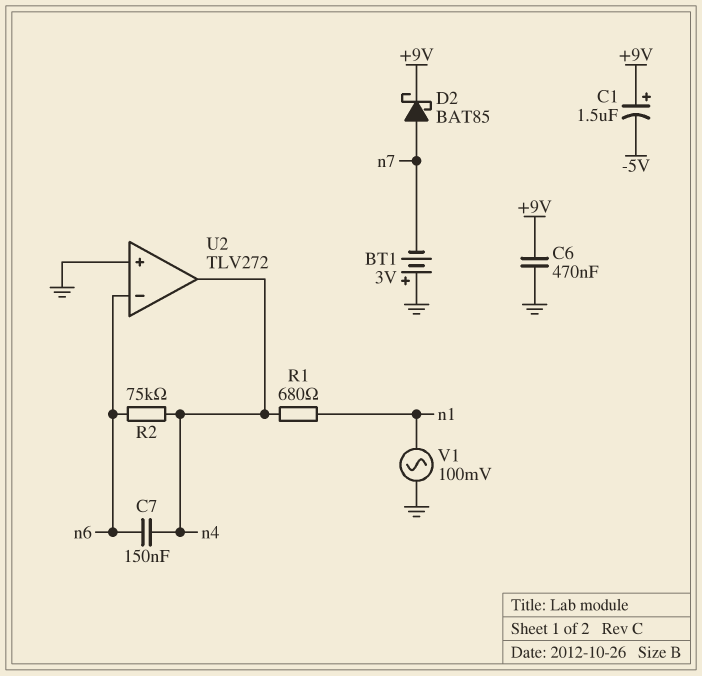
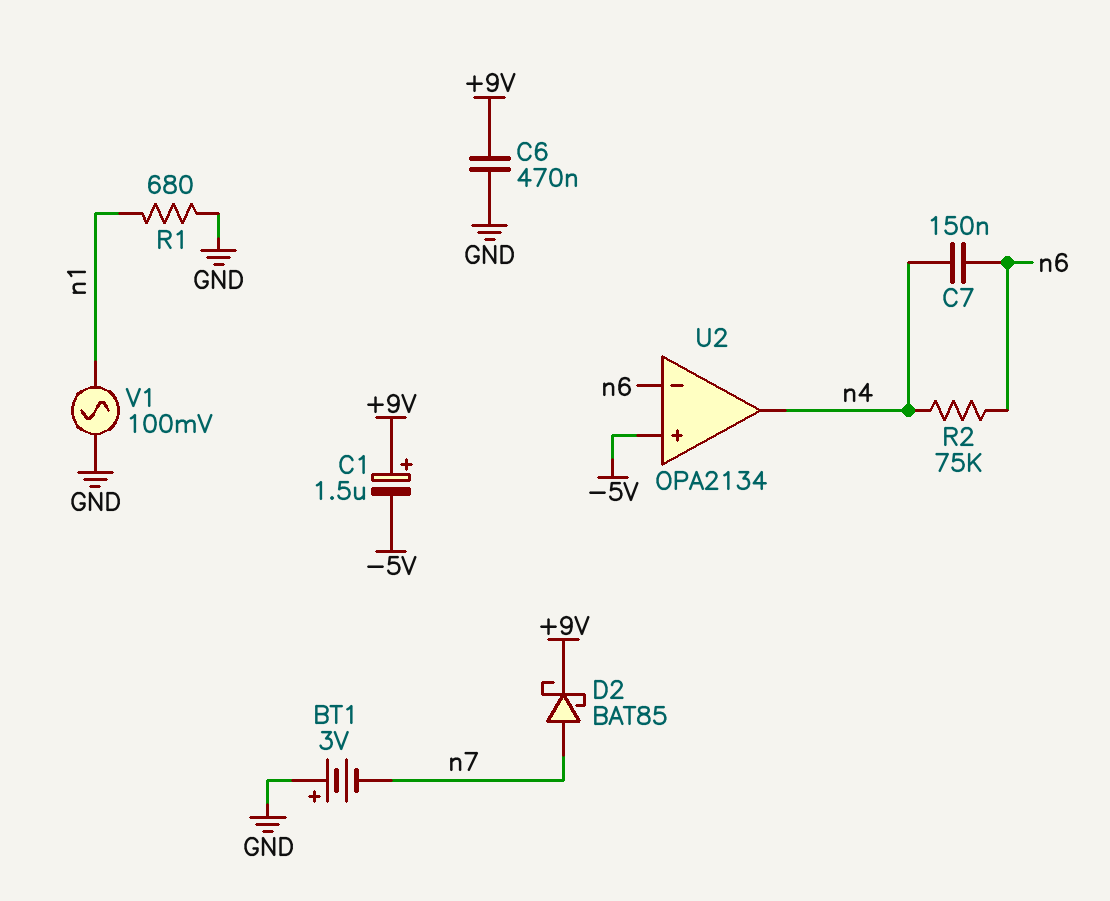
R1: 680 (n1, n4) -> 680 (GND, n1)
U2: TLV272 -> OPA2134
U2 pin in+: GND -> -5V

